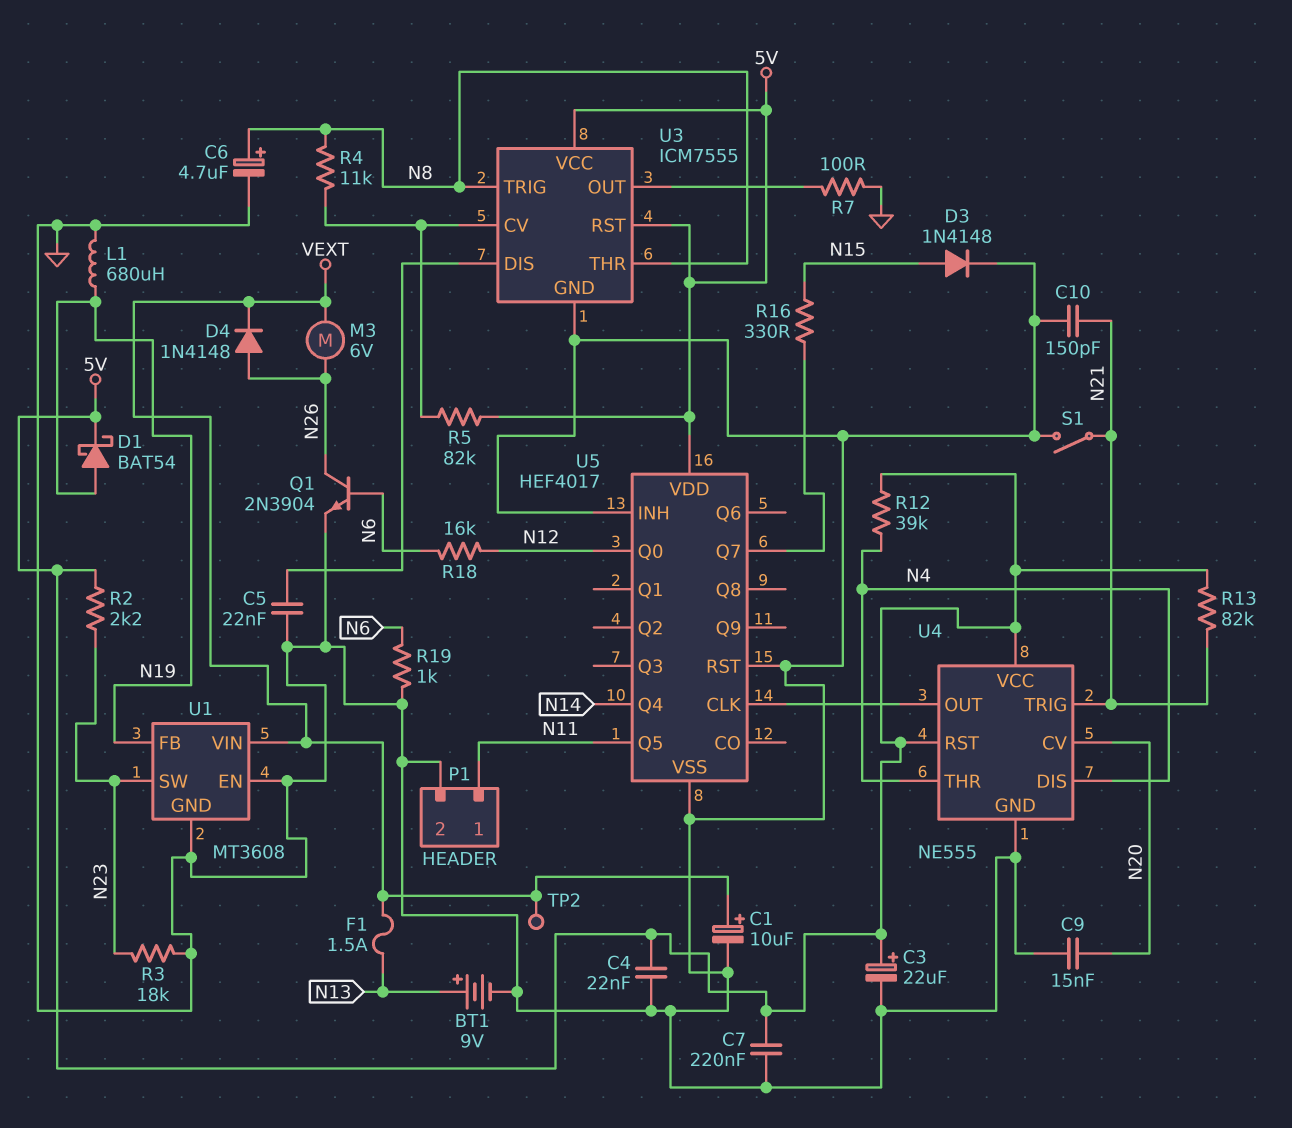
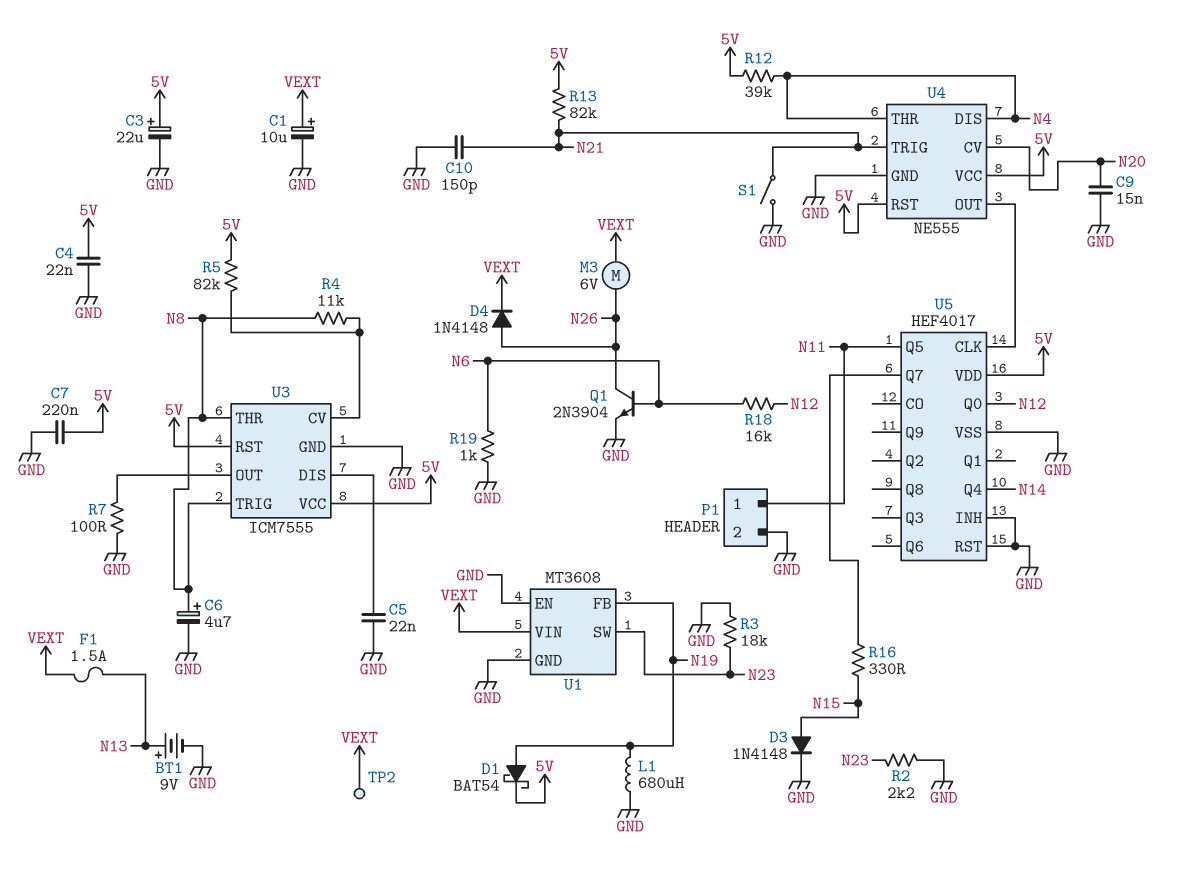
R2: 2.2k (5V, N23) -> 2.2k (GND, N23)

